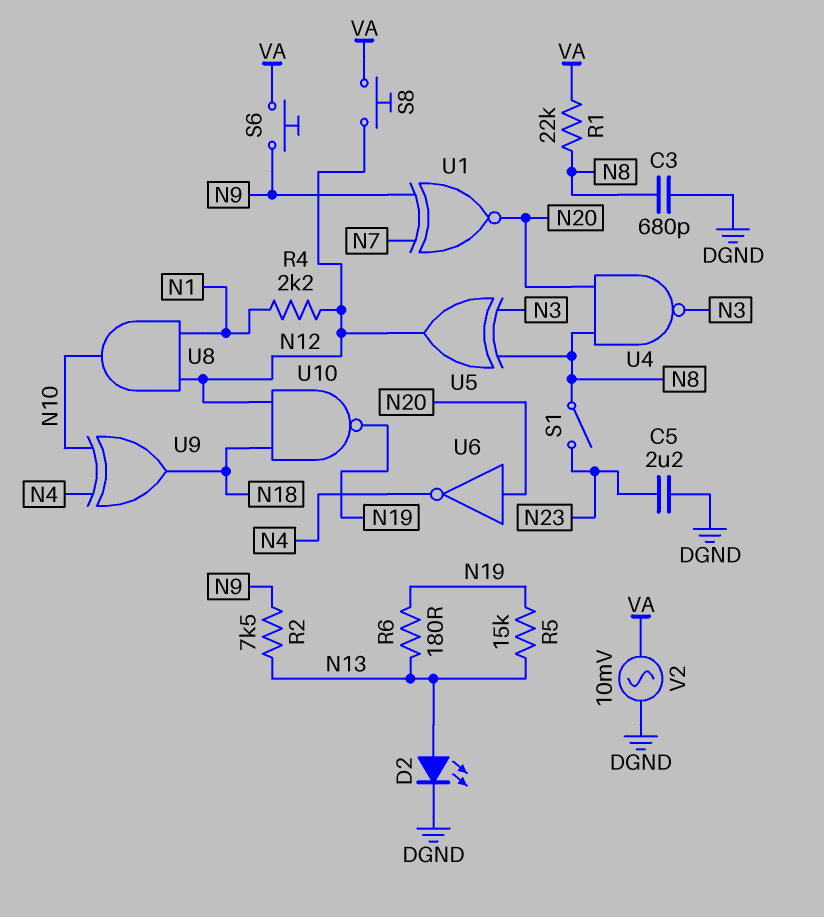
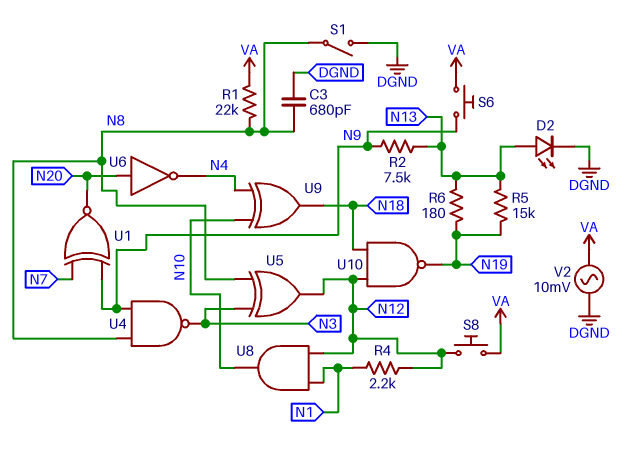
C5: 2.2uF (DGND, N23) -> none
S1: switch (N8, N23) -> switch (DGND, N8)
U4: NAND (in N8, in N20, out N3) -> NAND (in N8, in N9, out N3)

